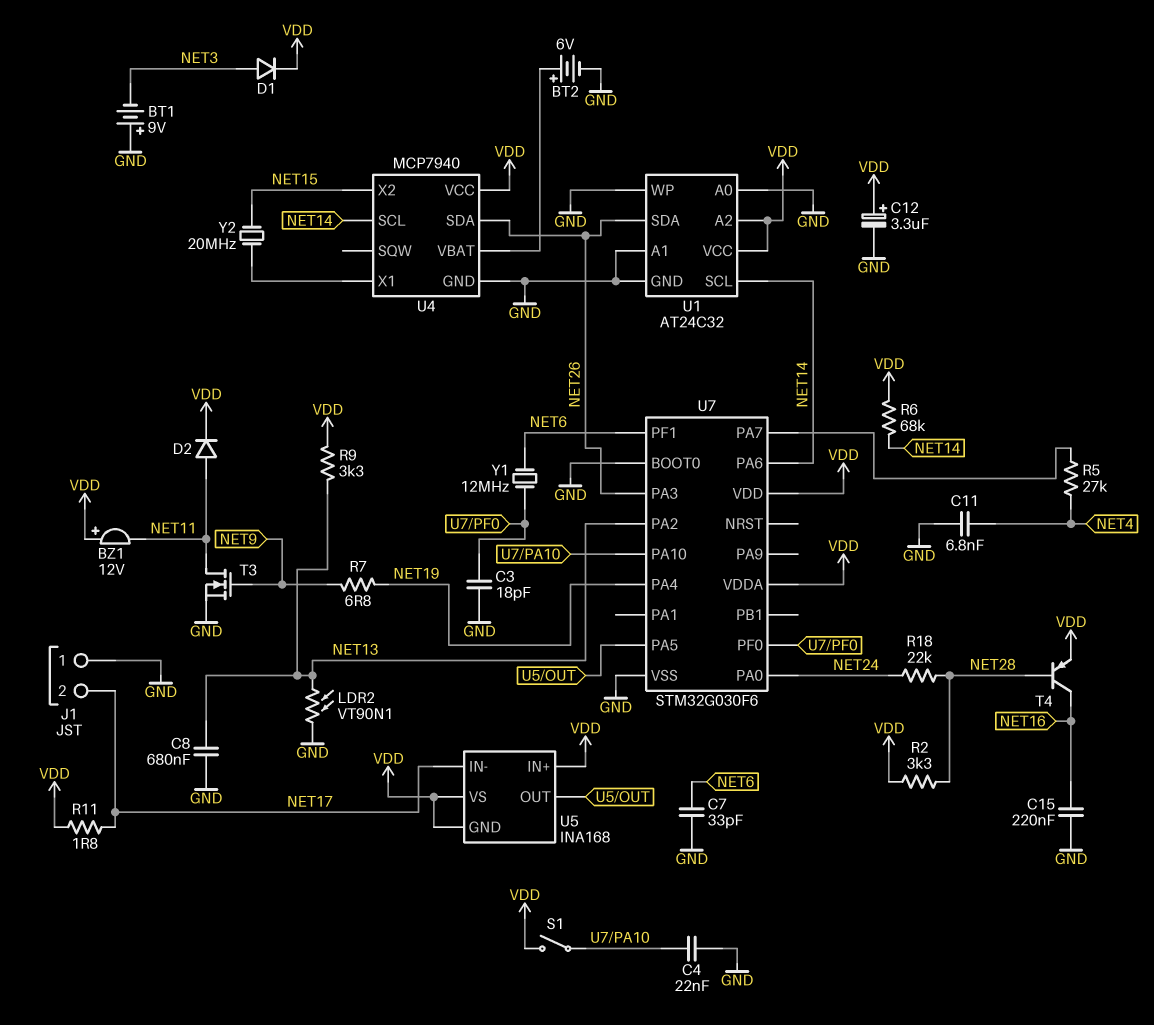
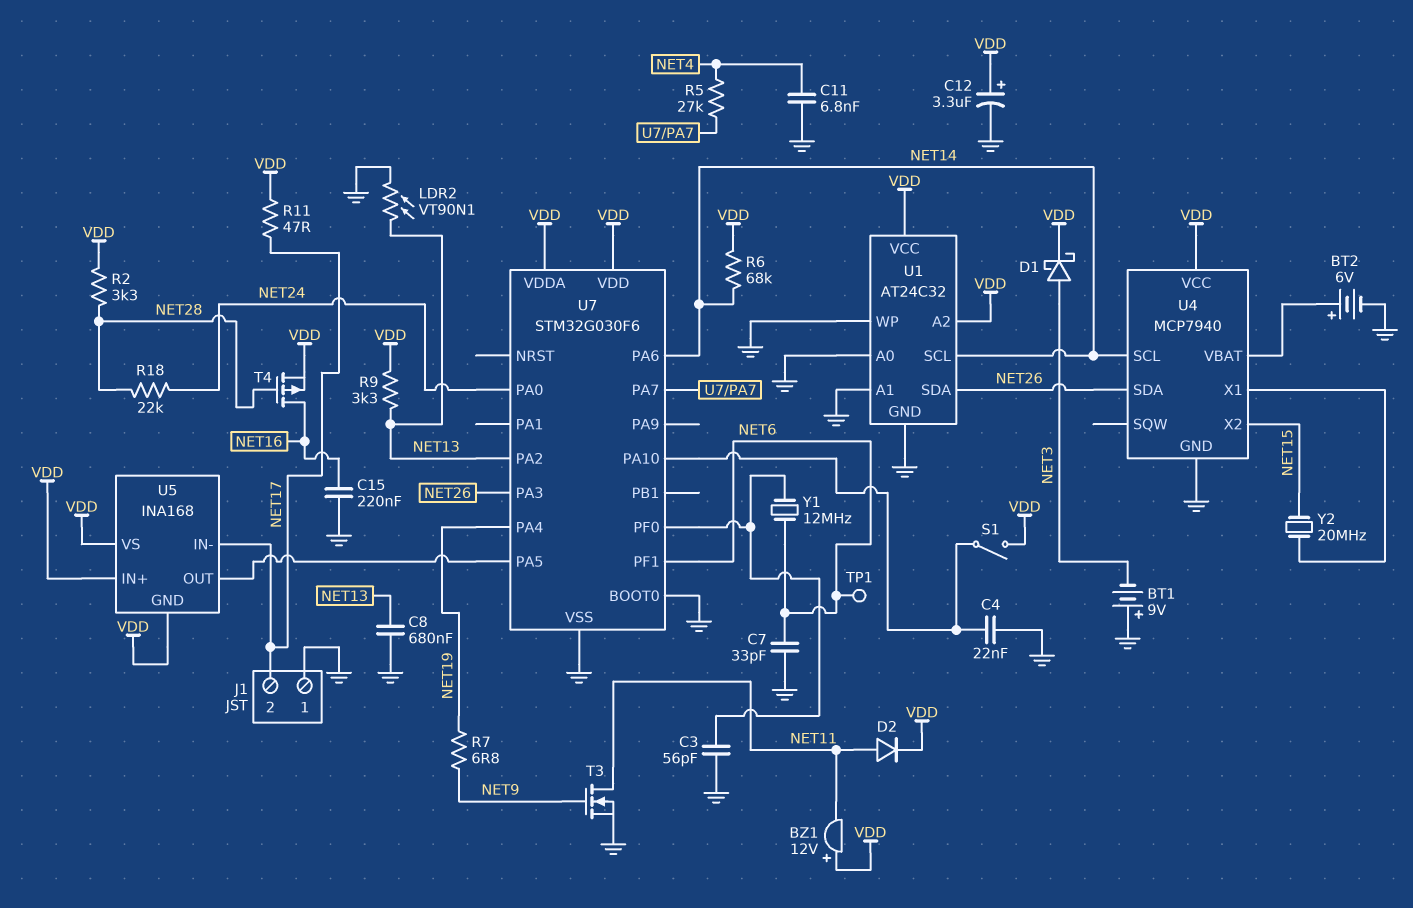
C3: 18pF (GND, U7/PF0) -> 56pF (GND, U7/PF0)
D1: diode (A NET3, K VDD) -> schottky (A NET3, K VDD)
R11: 1.8 (NET17, VDD) -> 47 (NET17, VDD)
T4: PNP (B NET28, C NET16, E VDD) -> PMOS (G NET28, D NET16, S VDD)
TP1: none -> test point (NET6)

